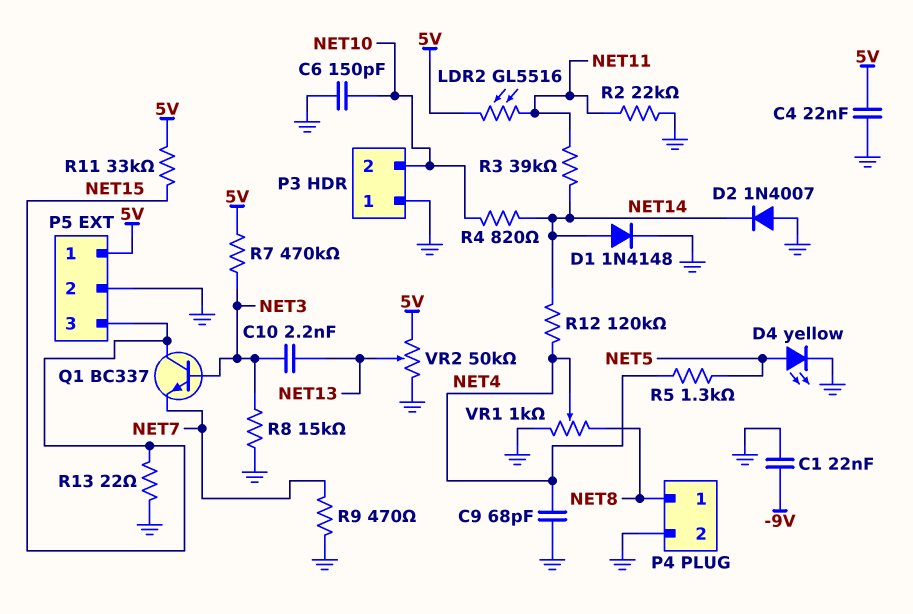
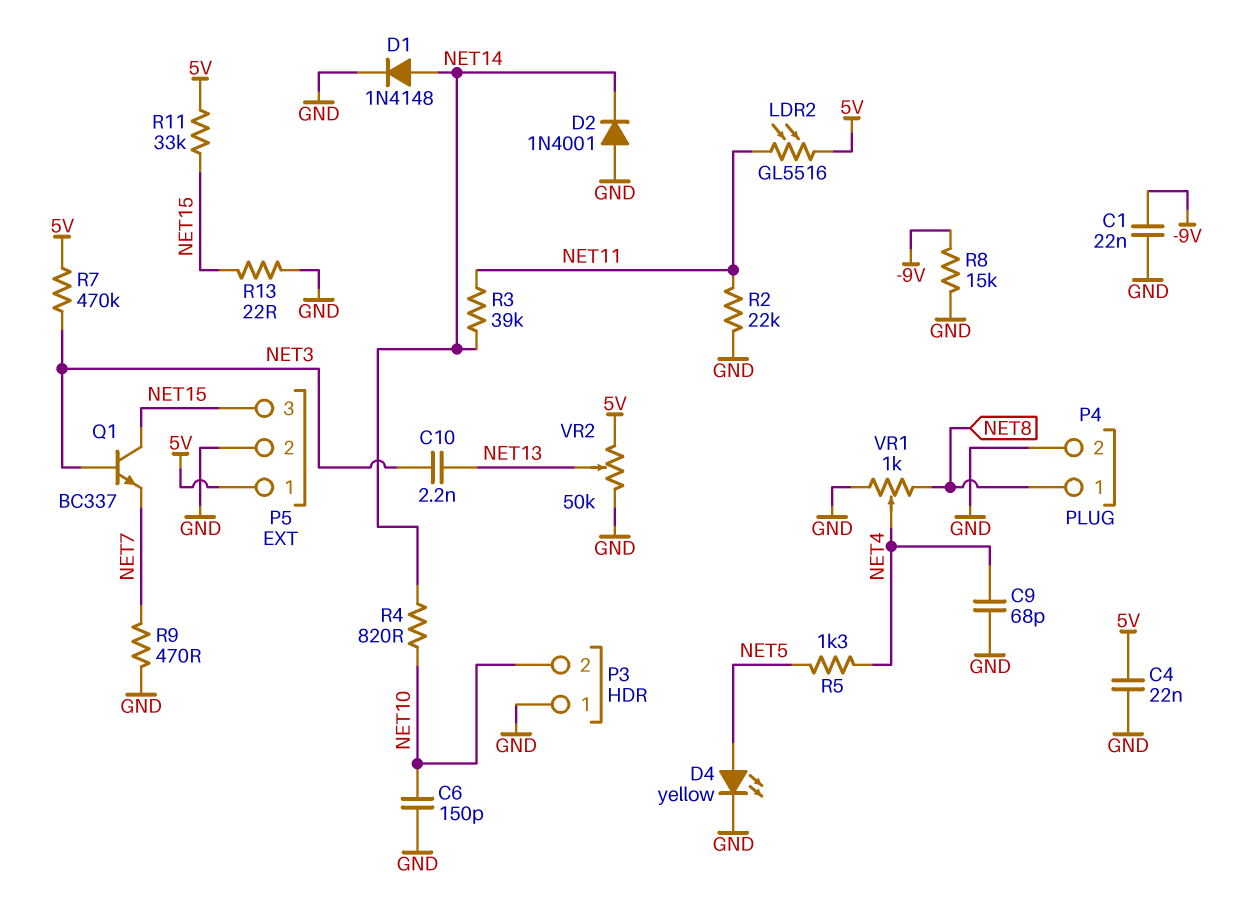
D2: diode 1N4007 (A GND, K NET14) -> diode 1N4001 (A GND, K NET14)
R8: 15k (GND, NET3) -> 15k (-9V, GND)
R12: 120k (NET4, NET14) -> none

